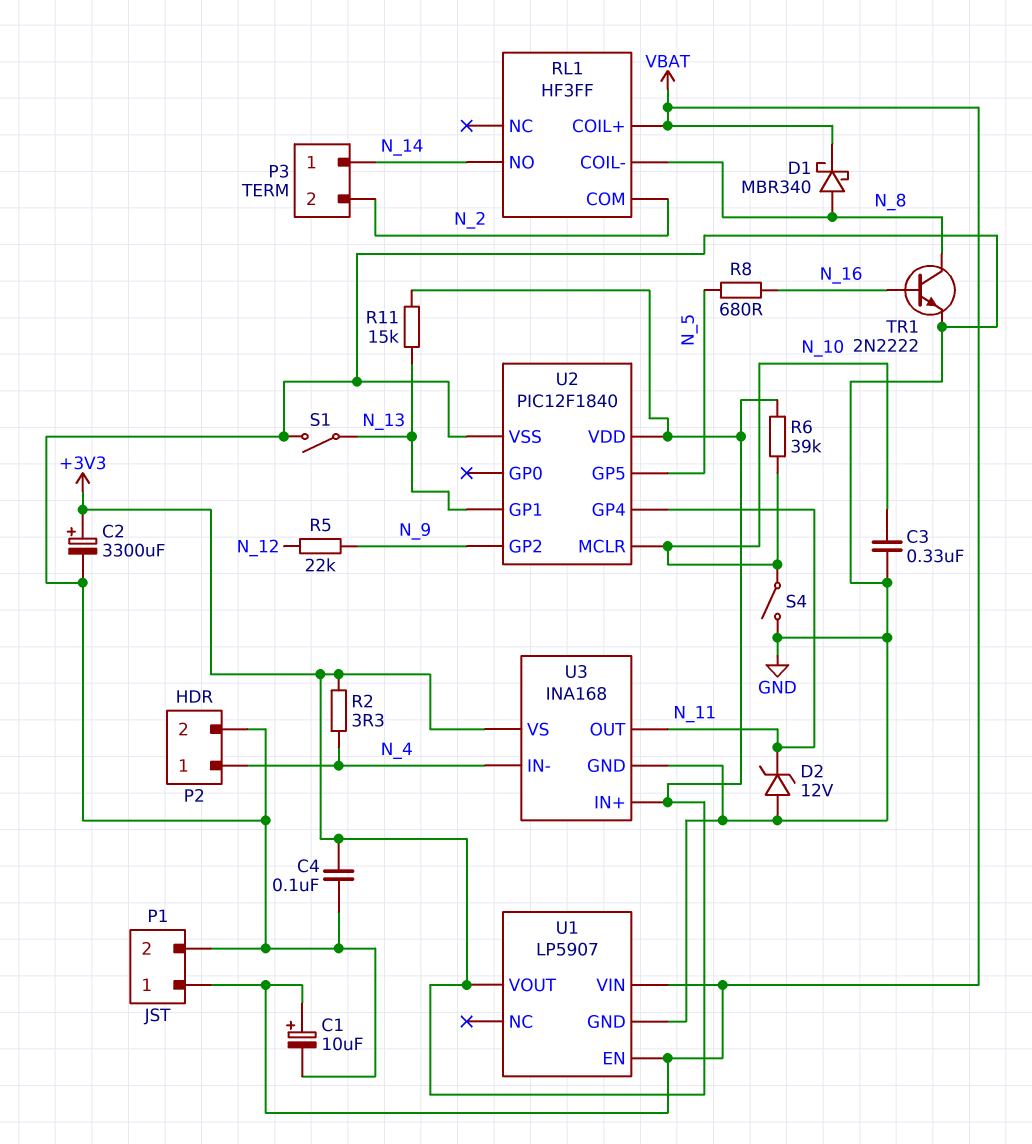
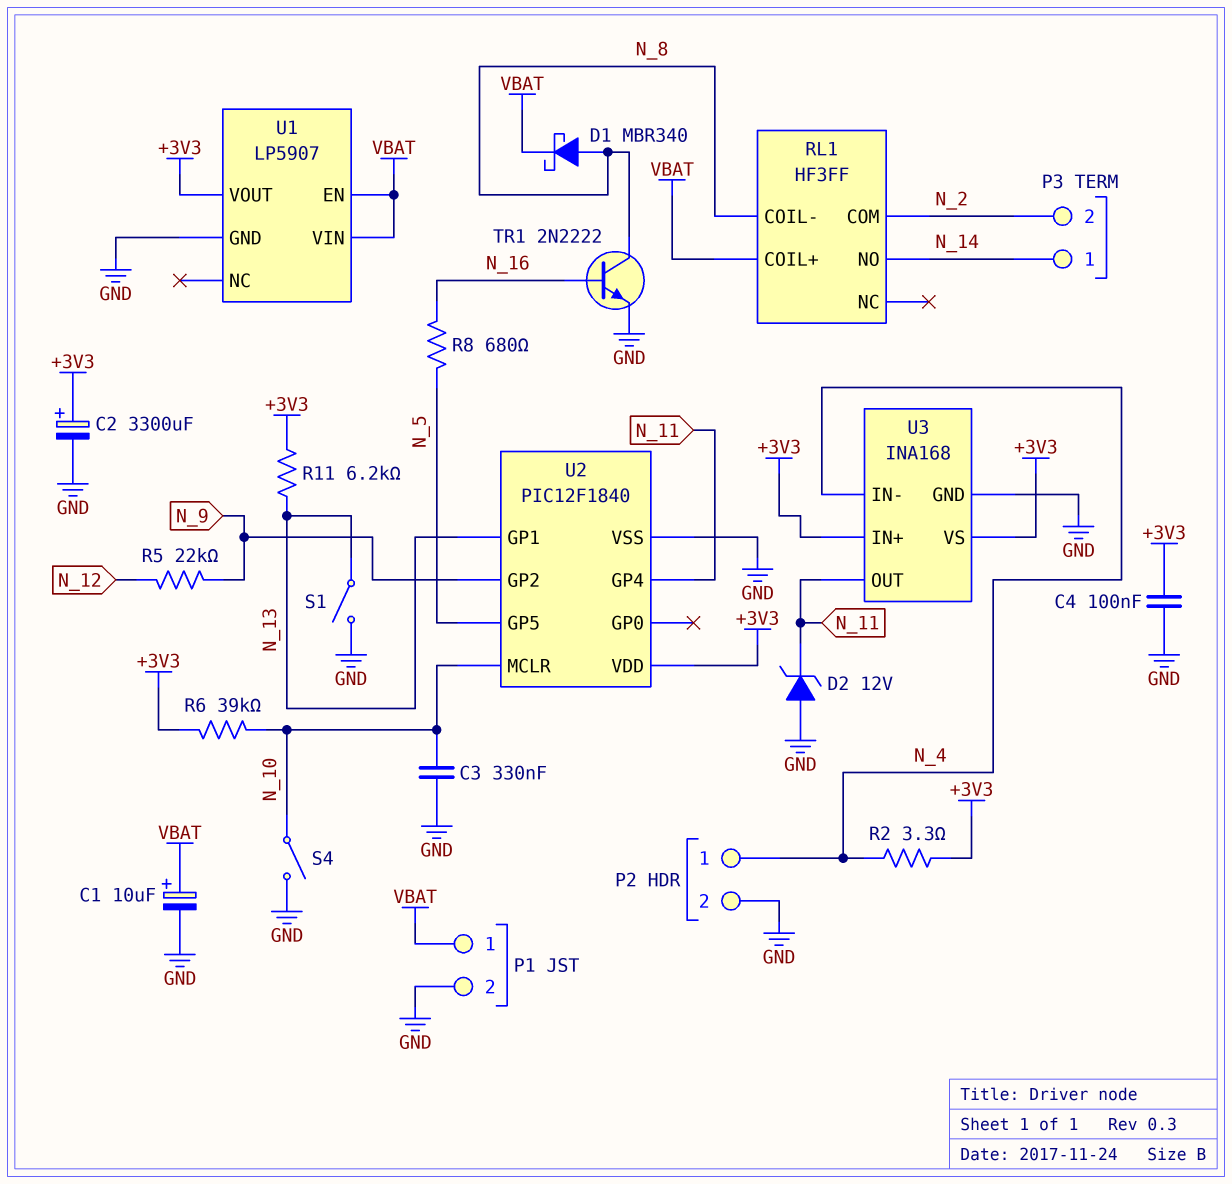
R11: 15k (+3V3, N_13) -> 6.2k (+3V3, N_13)

